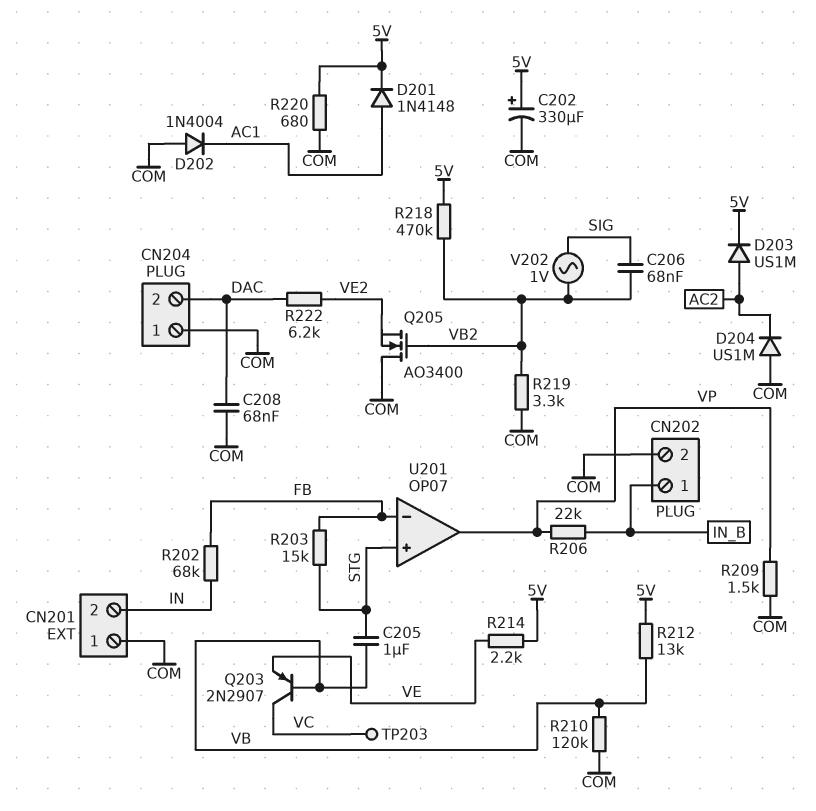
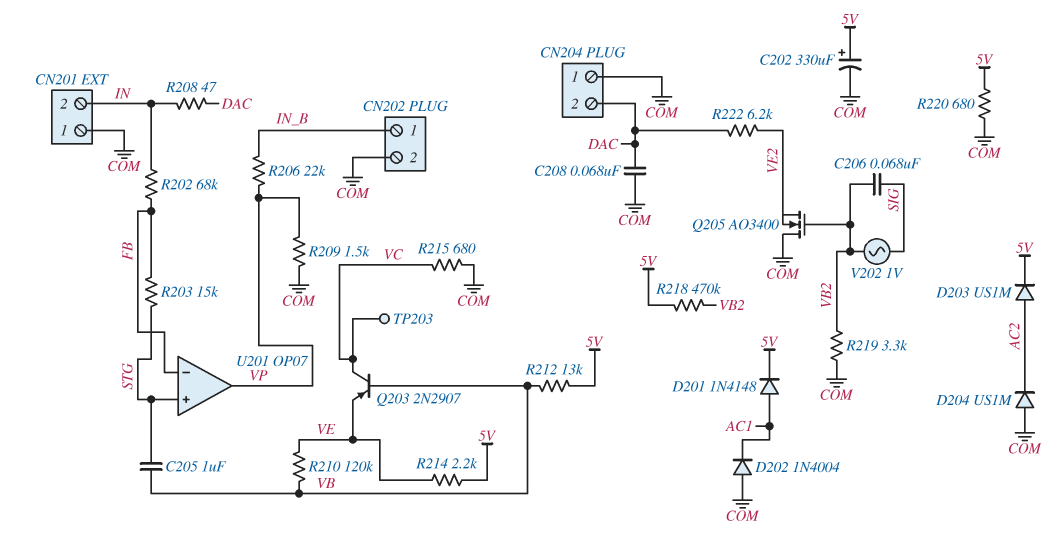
R208: none -> 47 (DAC, IN)
R210: 120k (COM, VB) -> 120k (VB, VE)
R215: none -> 680 (COM, VC)

